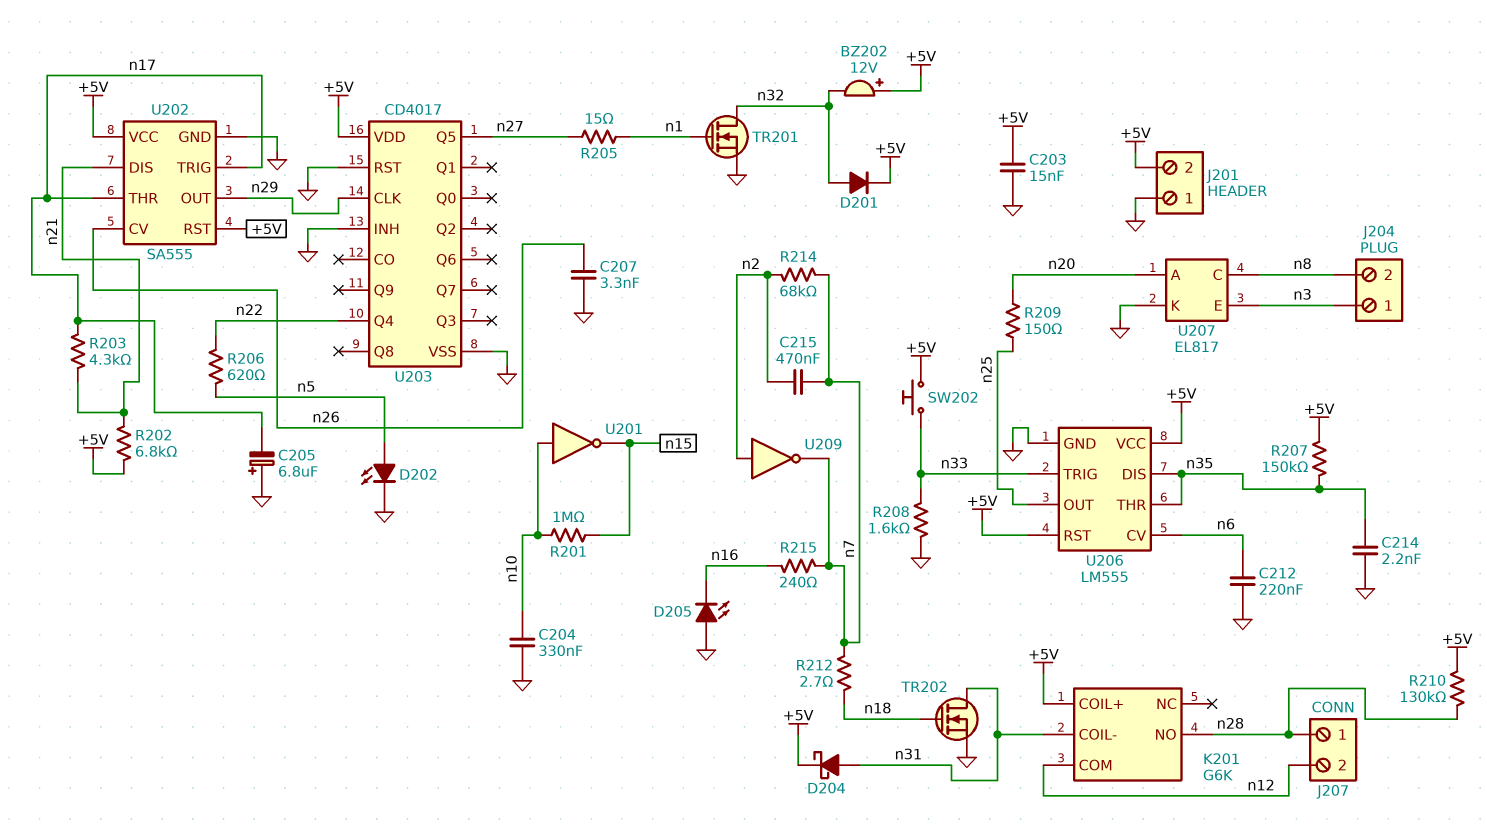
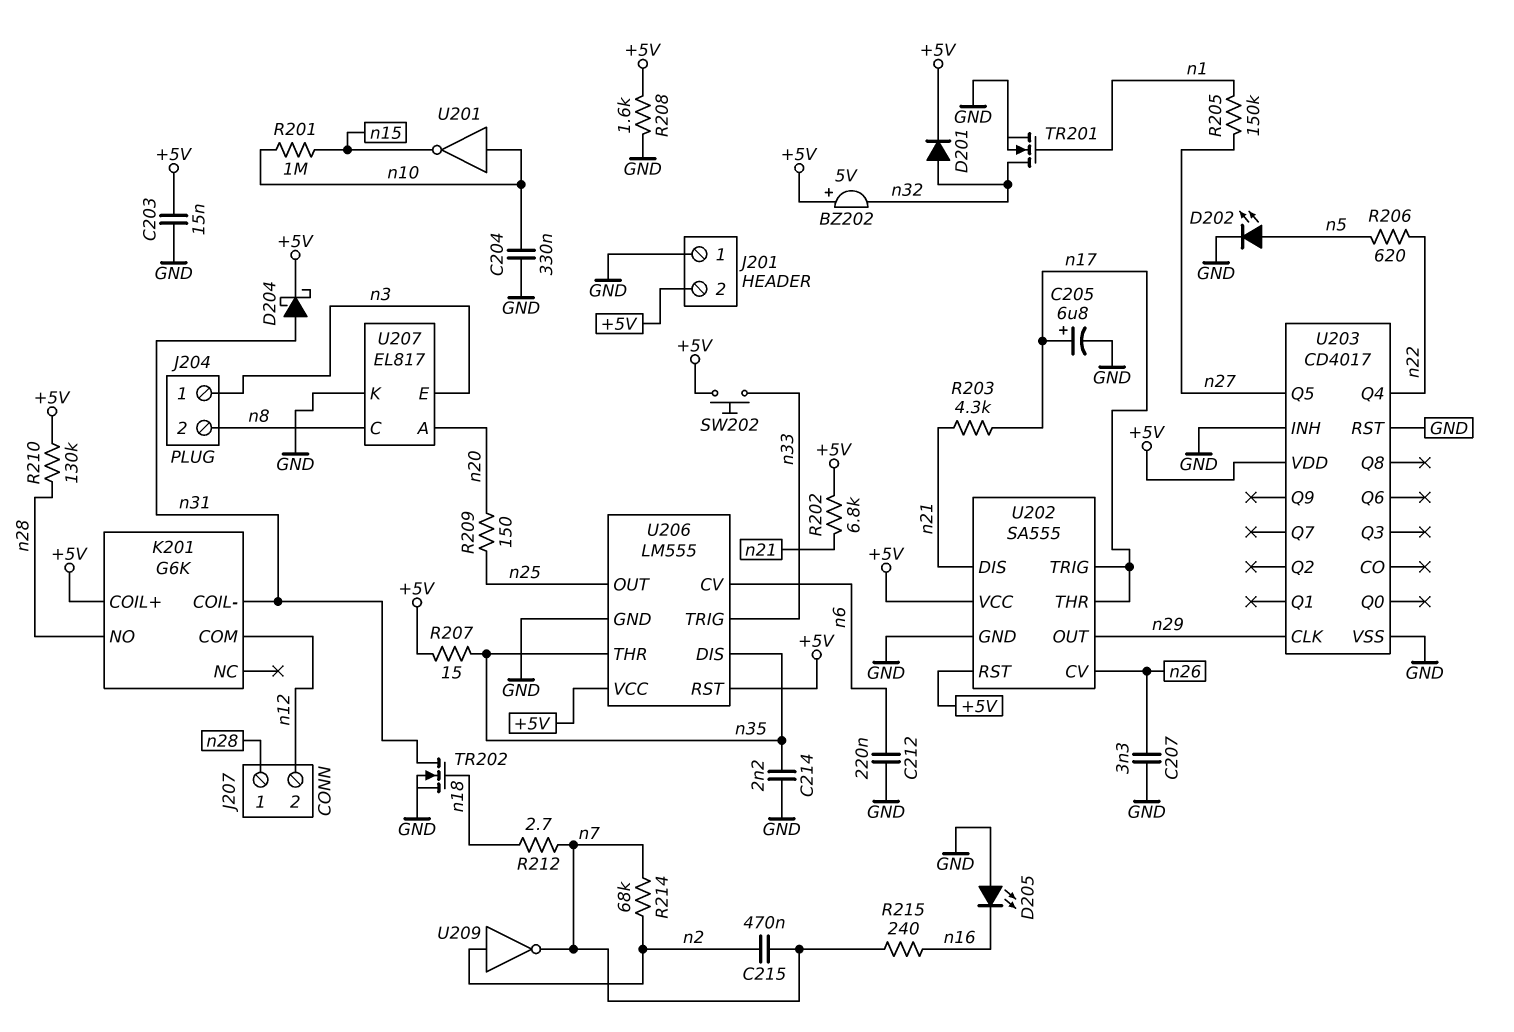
BZ202: buzzer 12V (plus +5V, minus n32) -> buzzer 5V (plus +5V, minus n32)
C205: 6.8uF (plus GND, minus n17) -> 6.8uF (plus n17, minus GND)
R205: 15 (n1, n27) -> 150k (n1, n27)
R207: 150k (+5V, n35) -> 15 (+5V, n35)
R208: 1.6k (GND, n33) -> 1.6k (+5V, GND)

